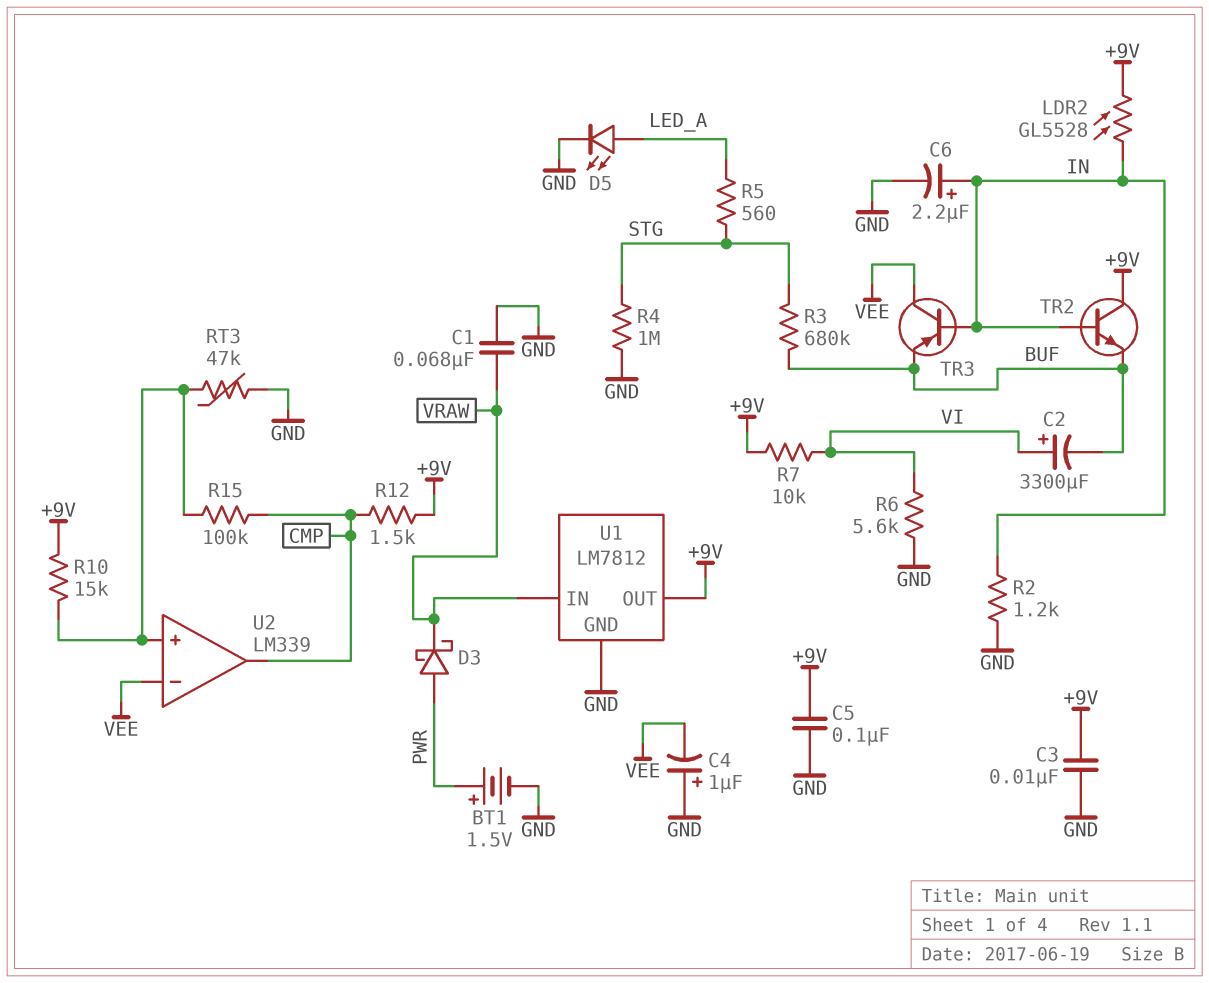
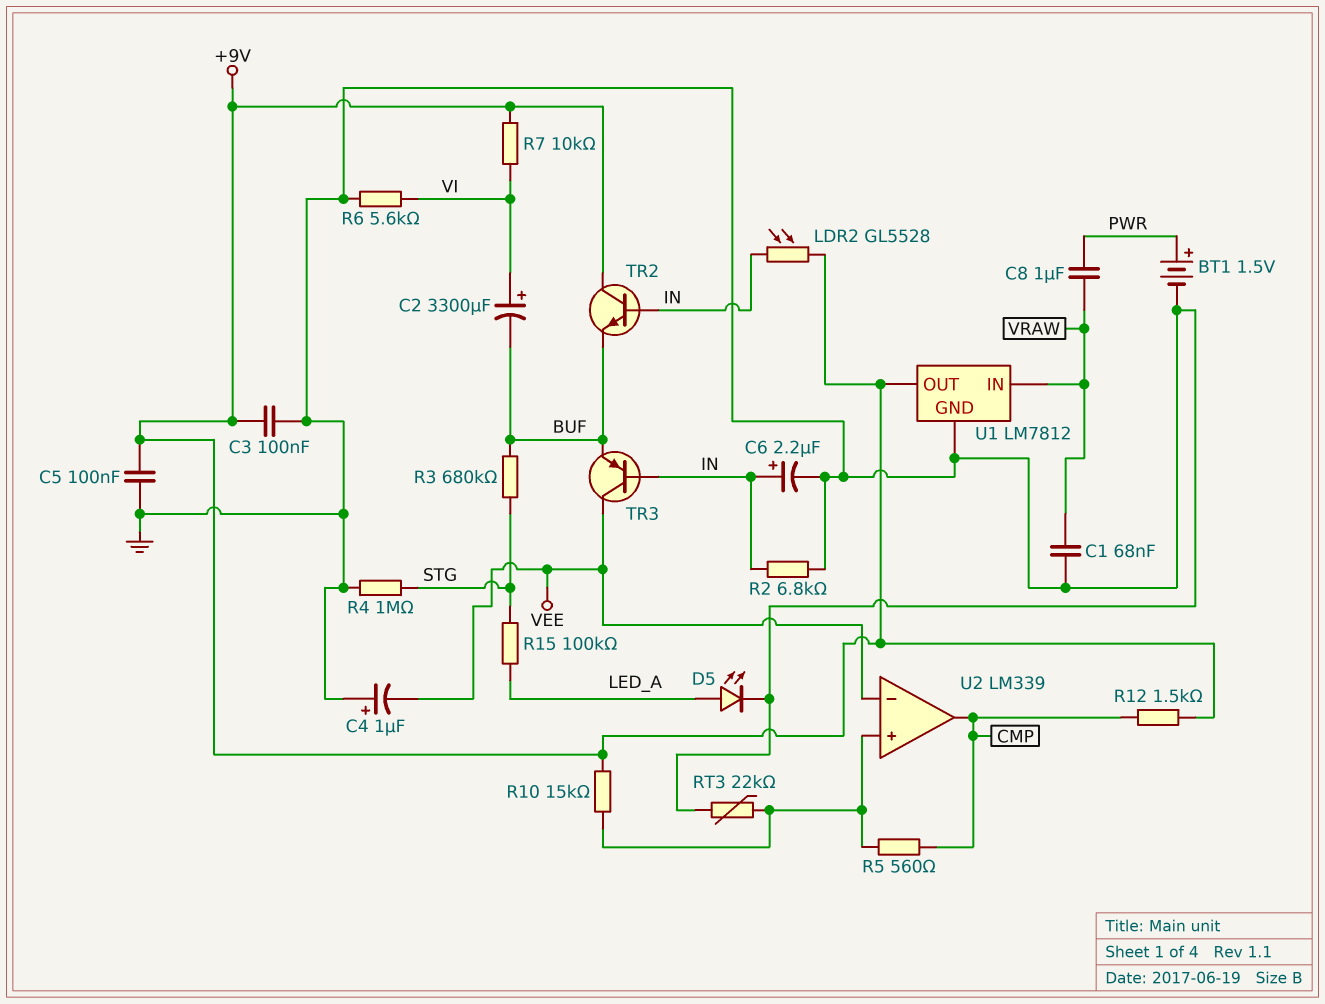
C3: 10nF (+9V, GND) -> 100nF (+9V, GND)
C8: none -> 1uF (PWR, VRAW)
D3: schottky (A PWR, K VRAW) -> none
R2: 1.2k (GND, IN) -> 6.8k (GND, IN)
R5: 560 (LED_A, STG) -> 560 (CMP, U2/in+)
R15: 100k (CMP, U2/in+) -> 100k (LED_A, STG)
RT3: 47k (GND, U2/in+) -> 22k (GND, U2/in+)

